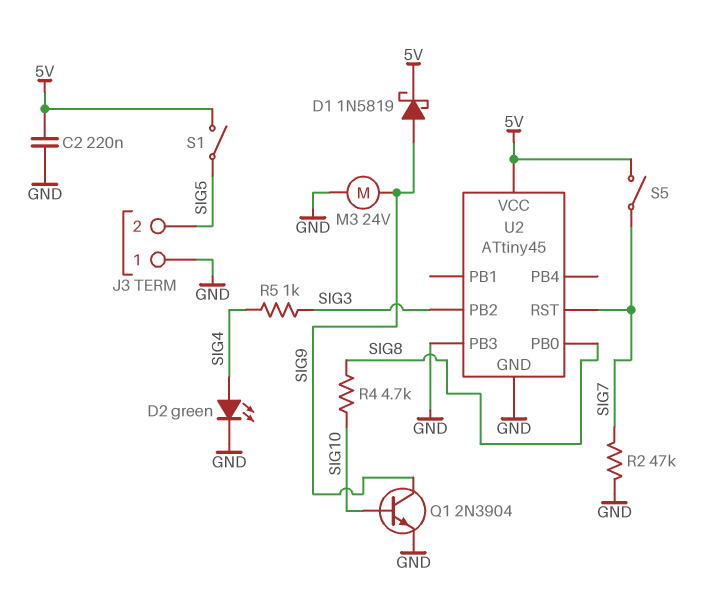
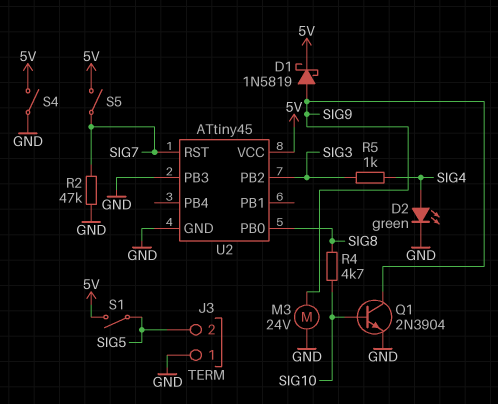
C2: 220nF (5V, GND) -> none
S4: none -> switch (5V, GND)

